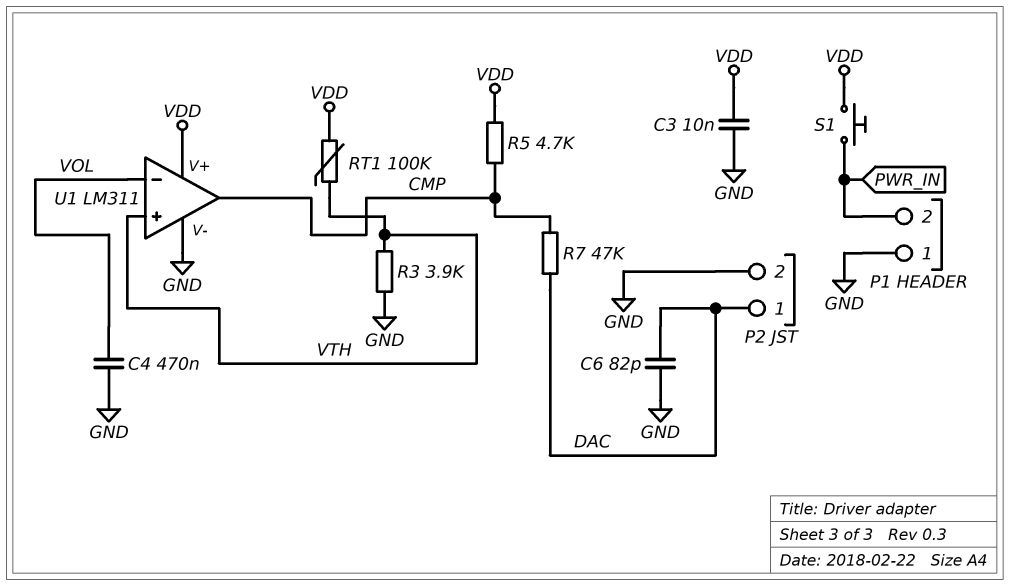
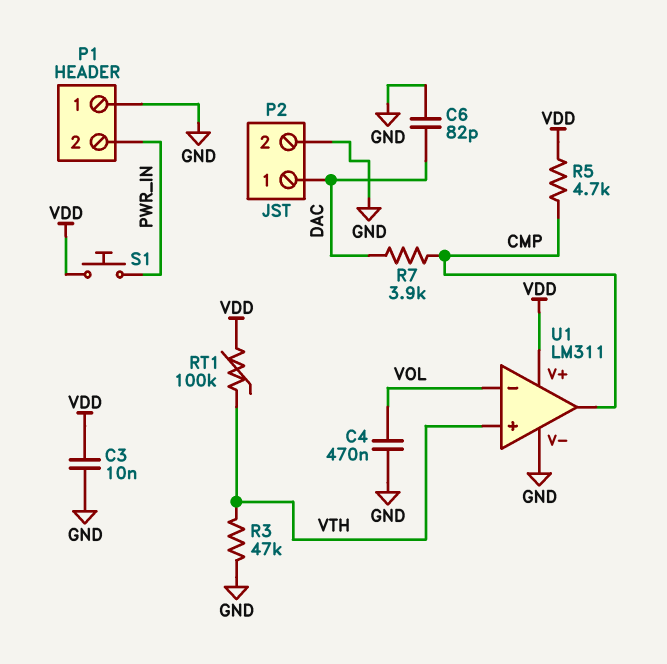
R3: 3.9k (GND, VTH) -> 47k (GND, VTH)
R7: 47k (CMP, DAC) -> 3.9k (CMP, DAC)

